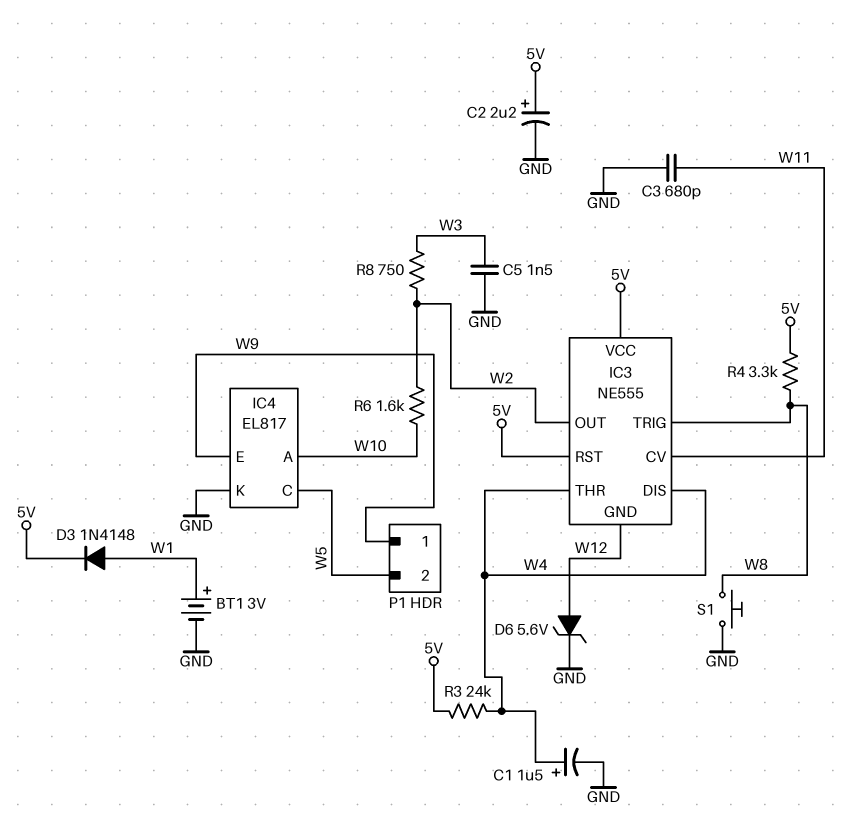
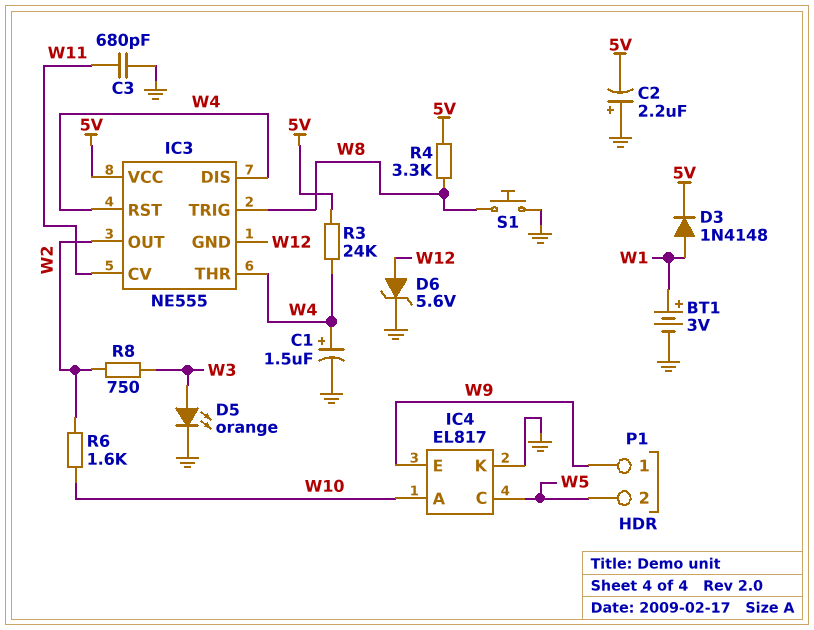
C2: 2.2uF (plus 5V, minus GND) -> 2.2uF (plus GND, minus 5V)
C5: 1.5nF (GND, W3) -> none
D5: none -> LED orange (A W3, K GND)
IC3 pin RST: 5V -> W4

